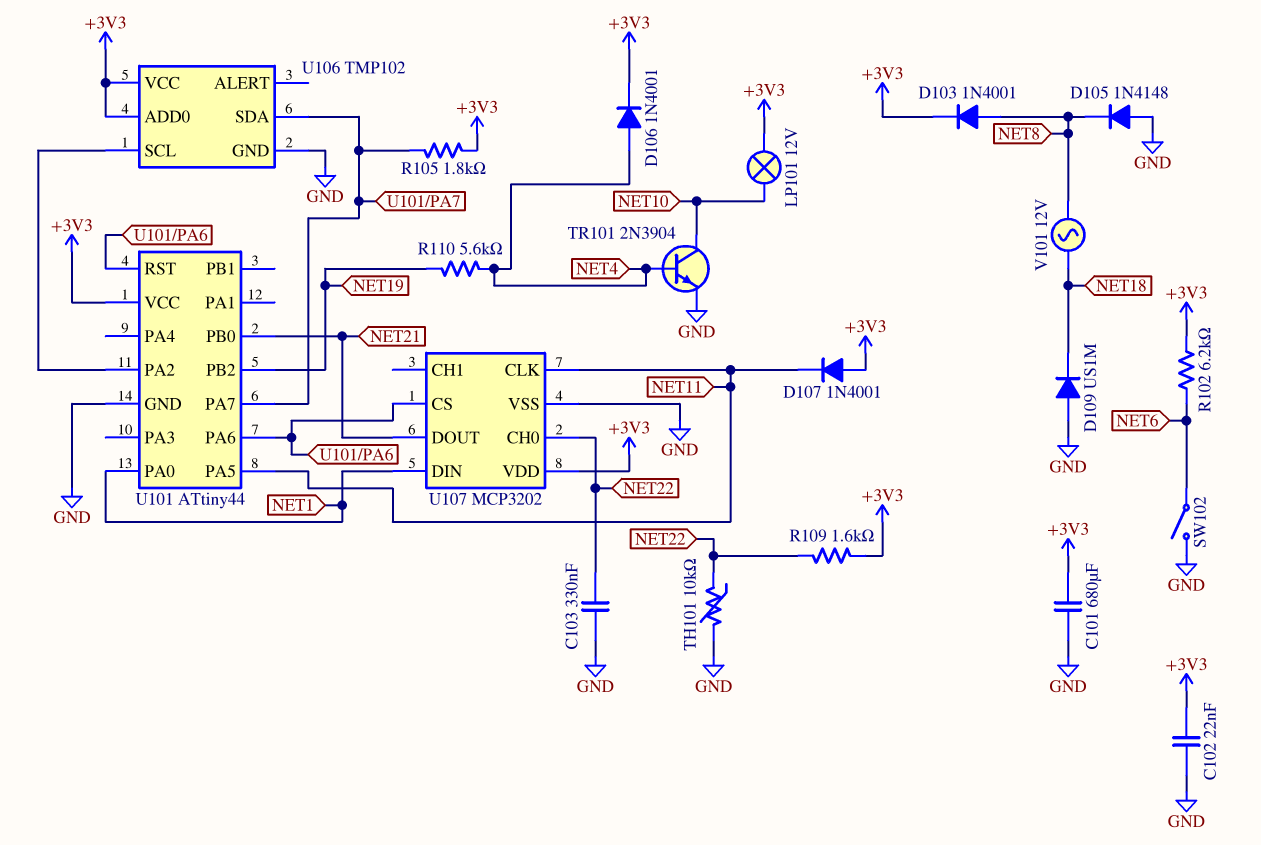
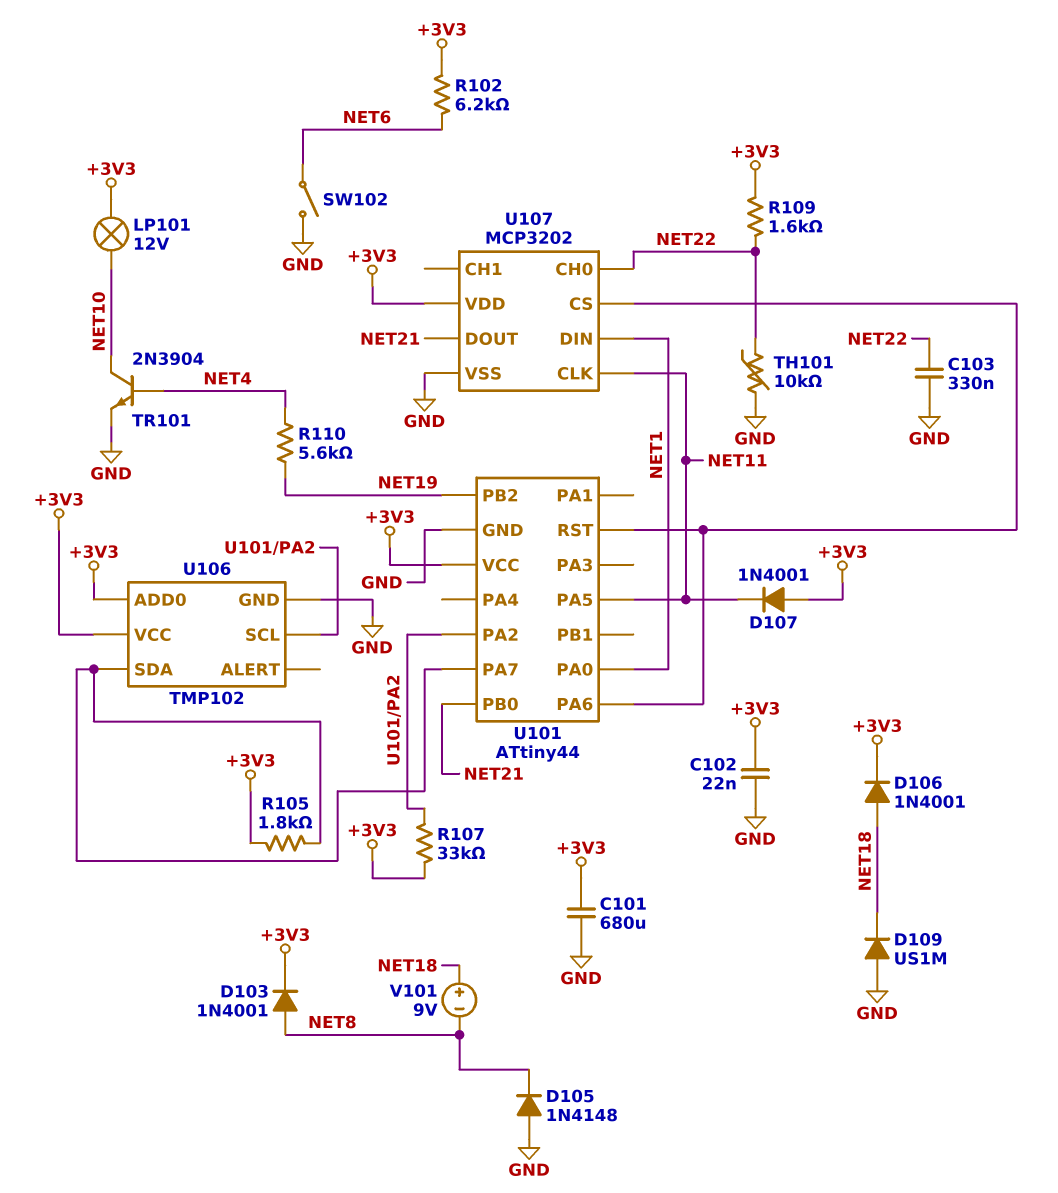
D106: diode 1N4001 (A NET4, K +3V3) -> diode 1N4001 (A NET18, K +3V3)
R107: none -> 33k (+3V3, U101/PA2)
V101: AC 12V (NET8, NET18) -> 9V (plus NET18, minus NET8)

